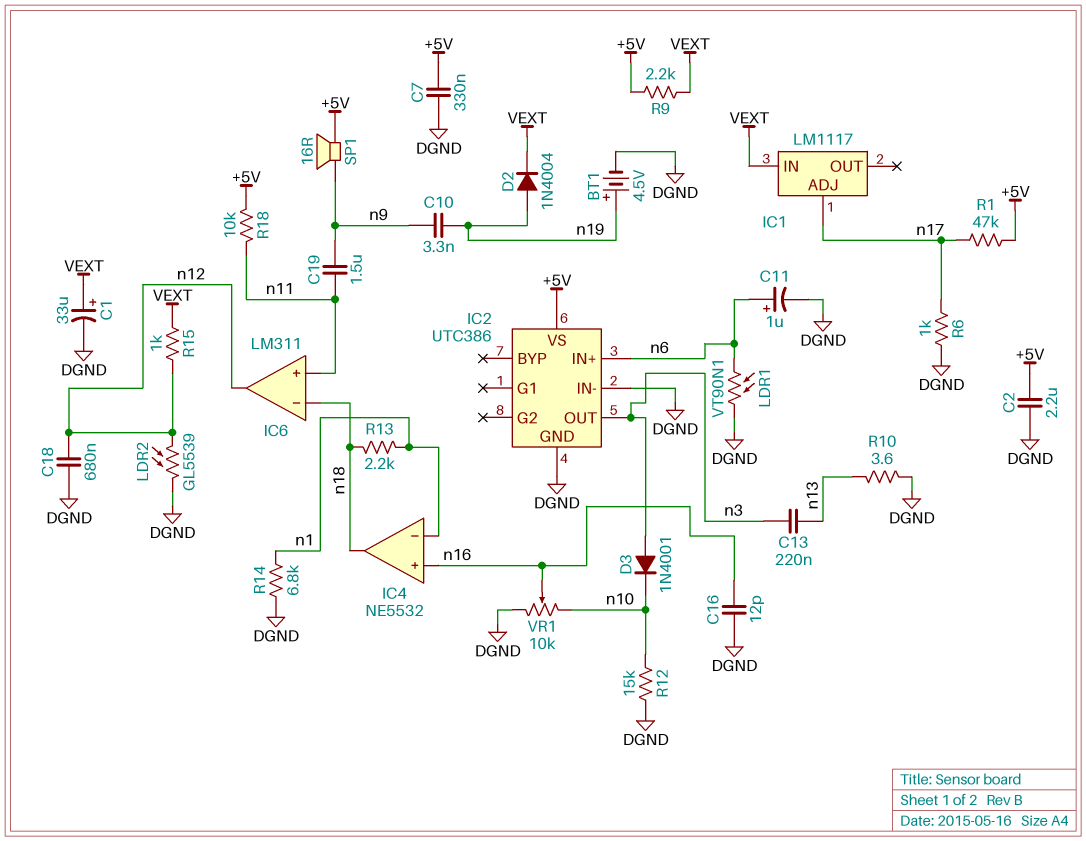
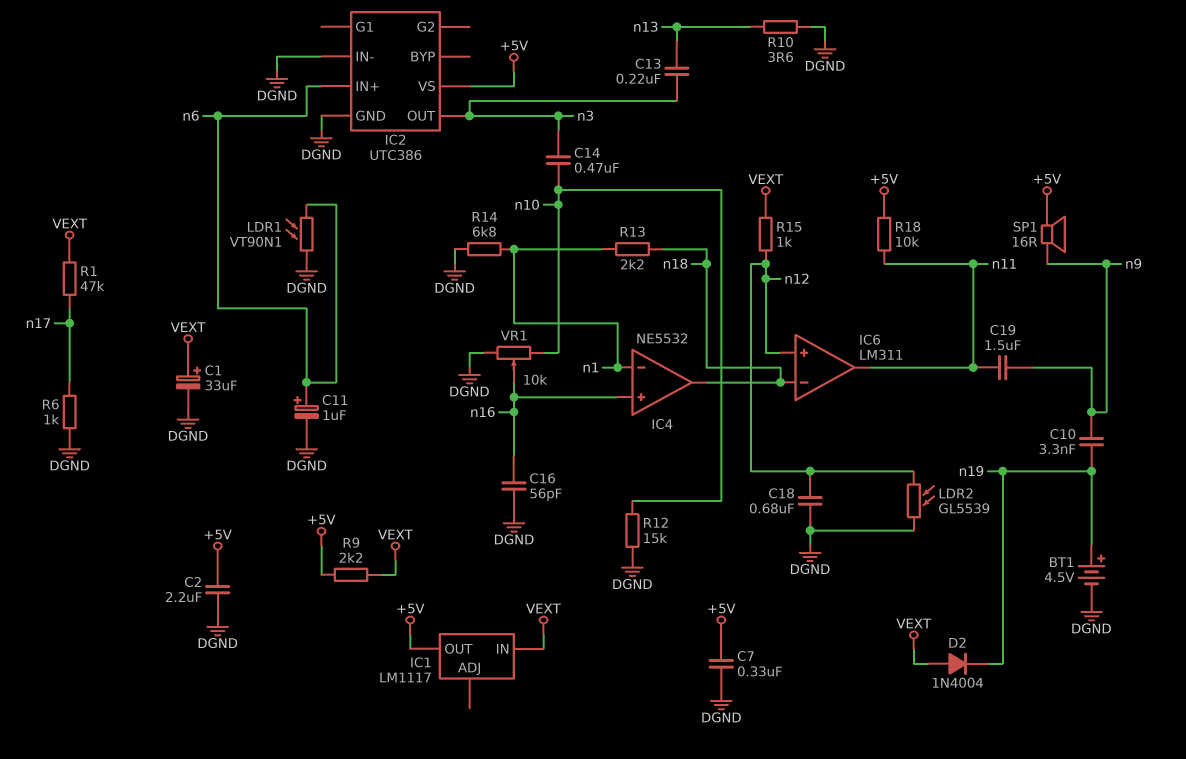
C14: none -> 470nF (n3, n10)
C16: 12pF (DGND, n16) -> 56pF (DGND, n16)
D2: diode 1N4004 (A n19, K VEXT) -> diode 1N4004 (A VEXT, K n19)
D3: diode 1N4001 (A n3, K n10) -> none
IC1 pin ADJ: n17 -> none
IC1 pin OUT: none -> +5V
IC6 pin in+: n11 -> n12
IC6 pin out: n12 -> n11
R1: 47k (+5V, n17) -> 47k (VEXT, n17)

